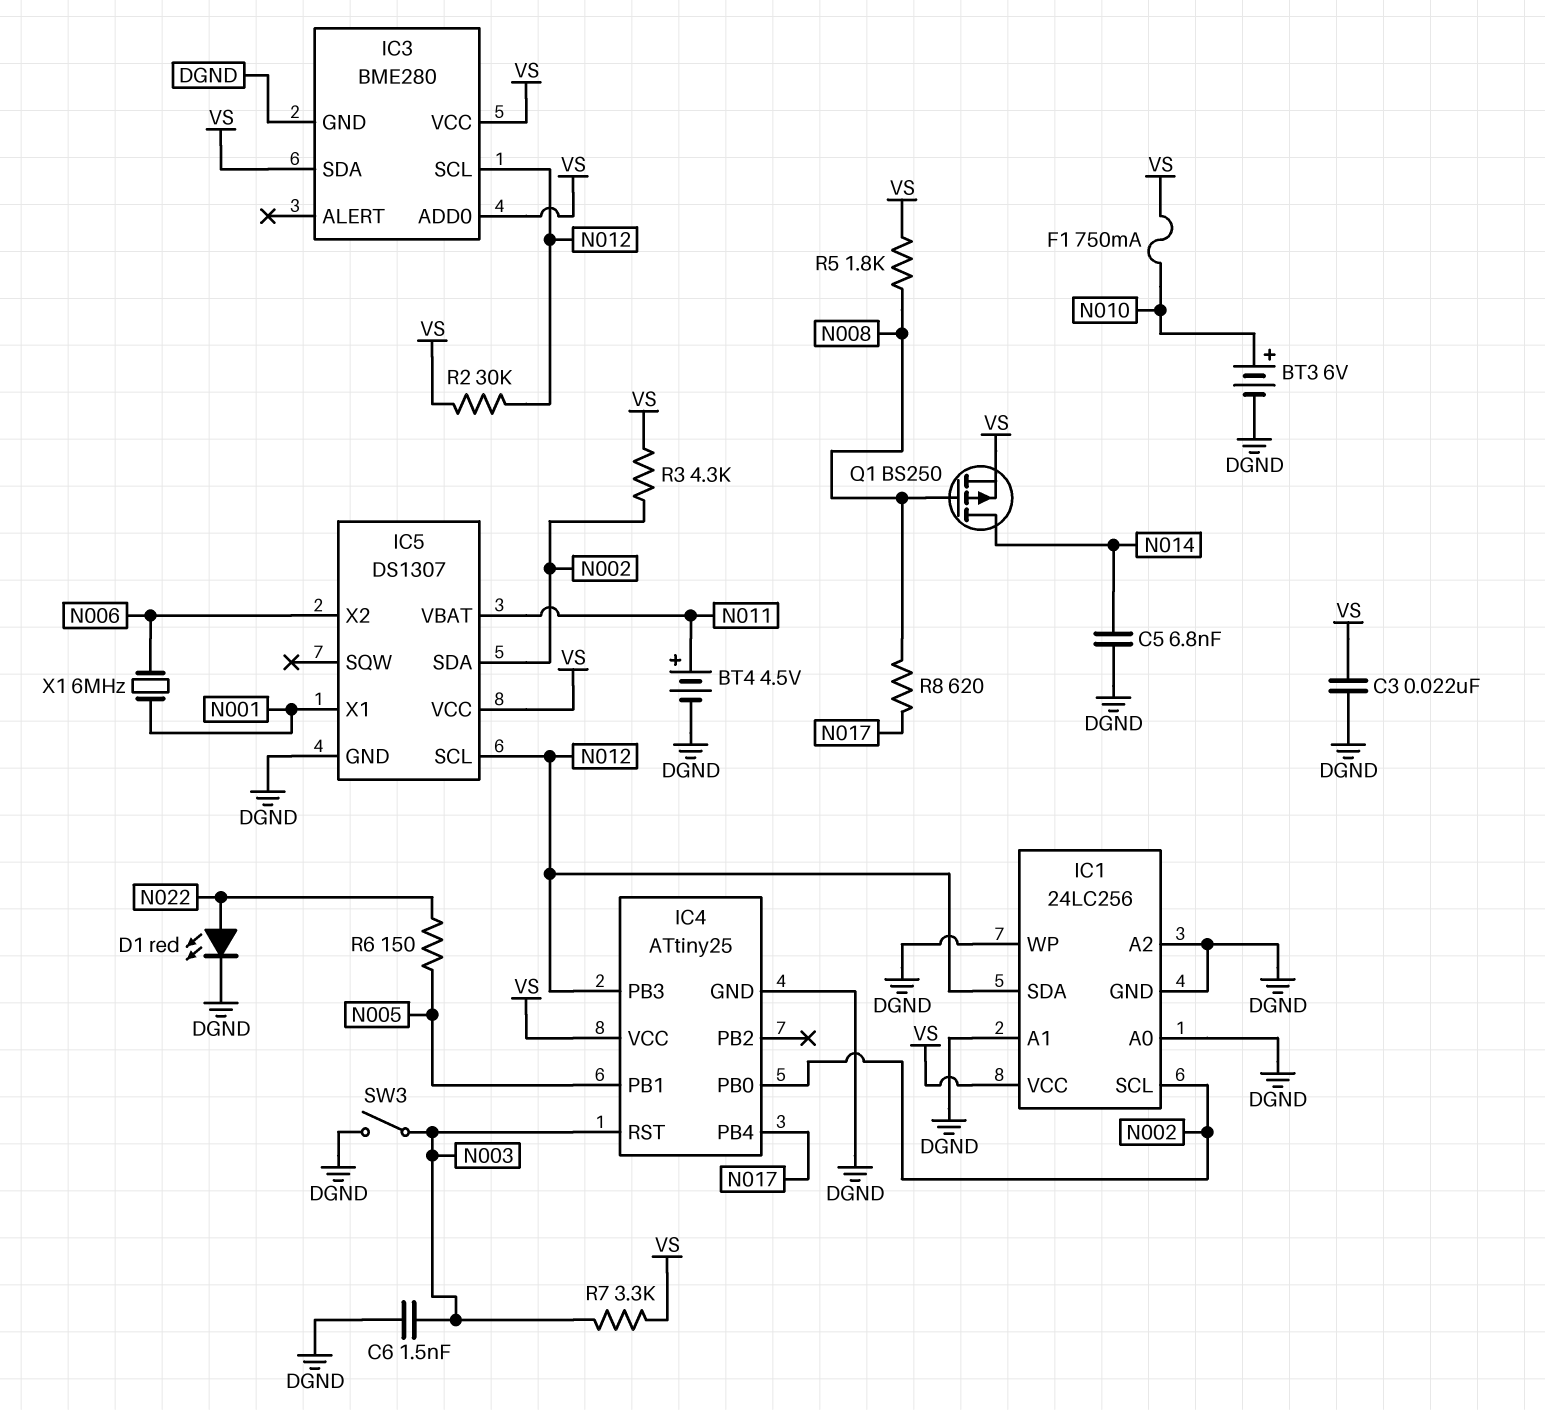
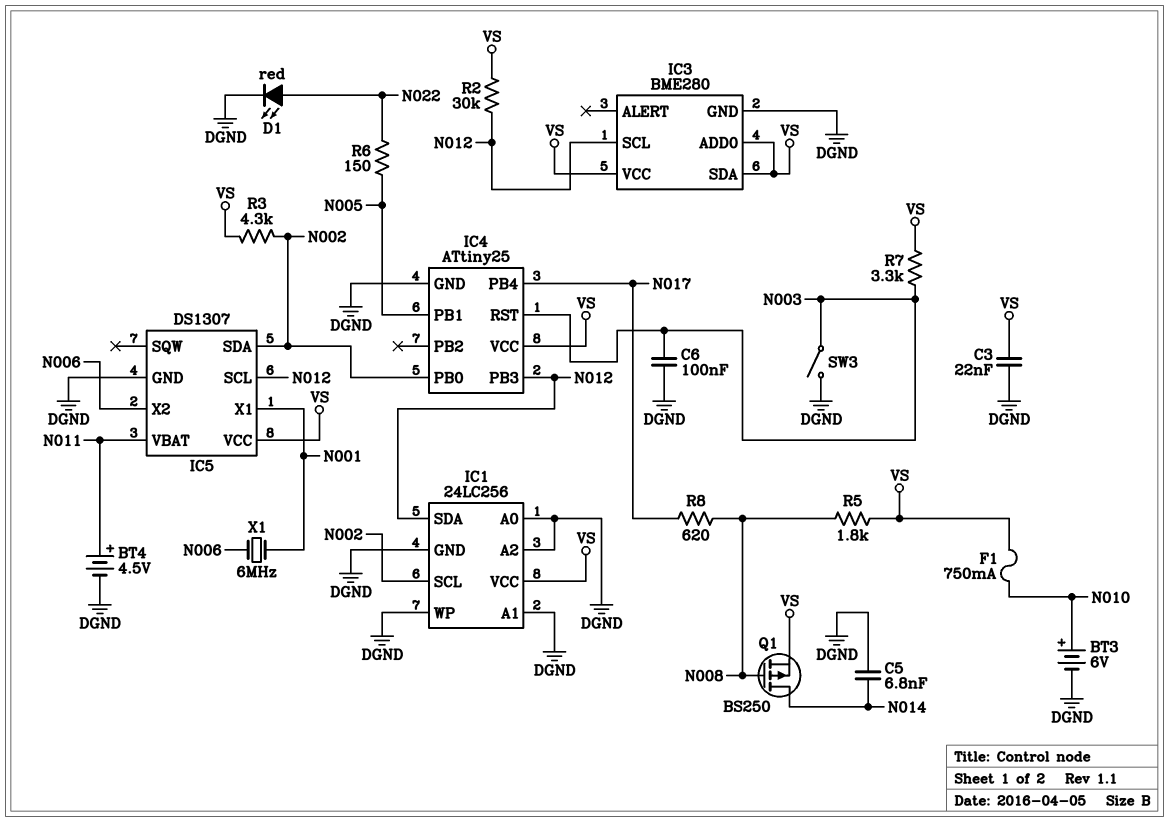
C6: 1.5nF (DGND, N003) -> 100nF (DGND, N003)

